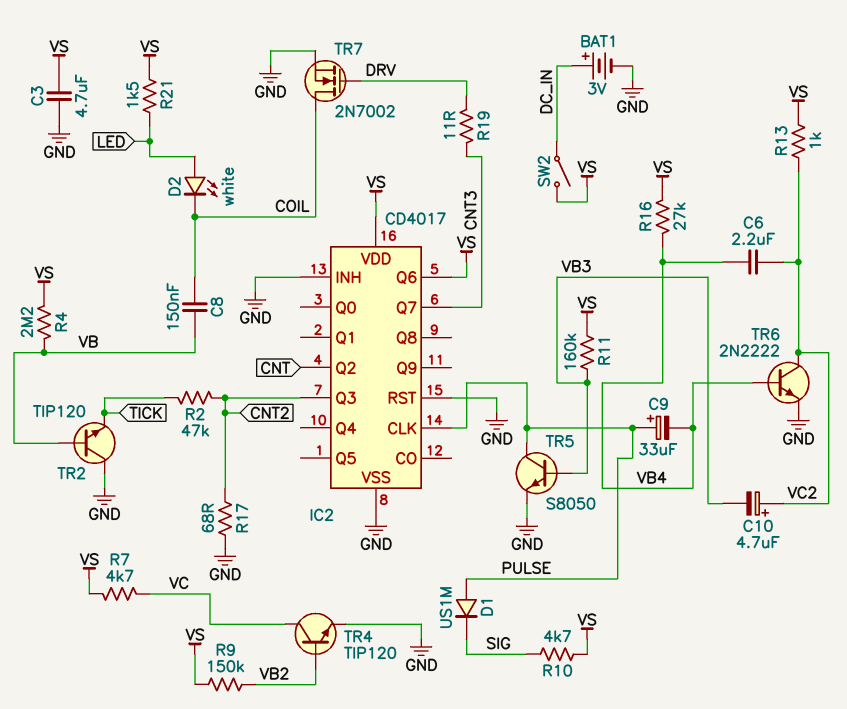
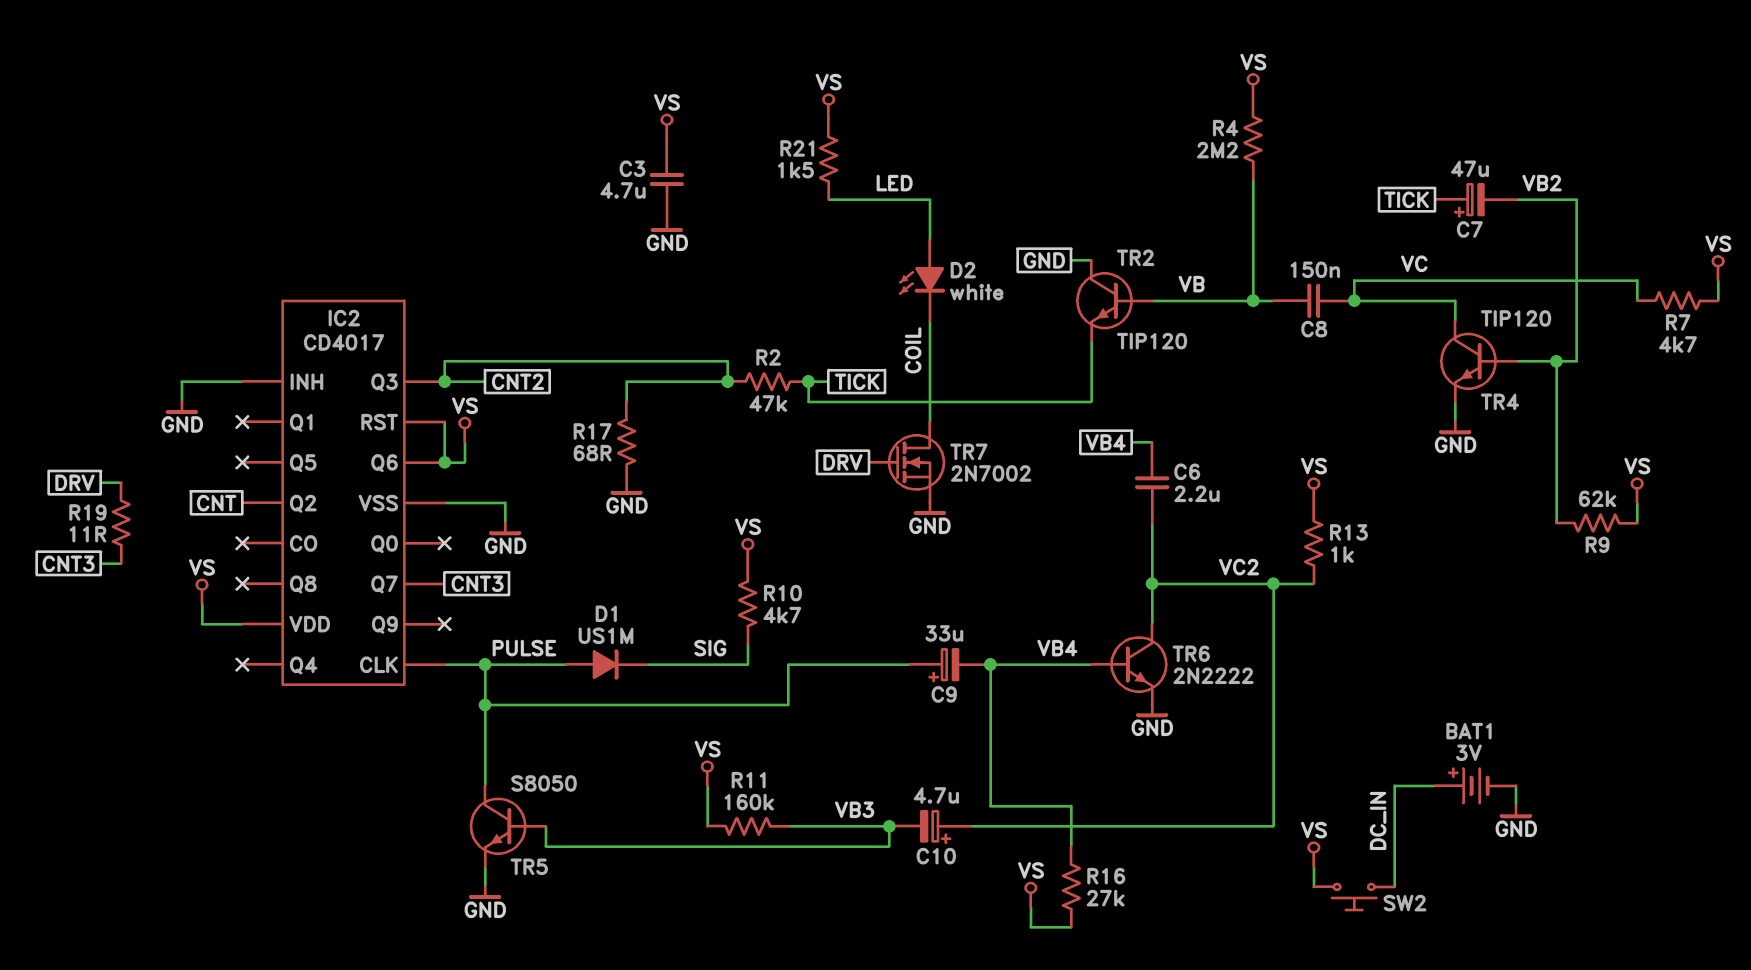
C7: none -> 47uF (plus TICK, minus VB2)
C8: 150nF (COIL, VB) -> 150nF (VB, VC)
IC2 pin RST: GND -> VS
R9: 150k (VB2, VS) -> 62k (VB2, VS)
SW2: switch (DC_IN, VS) -> button (DC_IN, VS)

